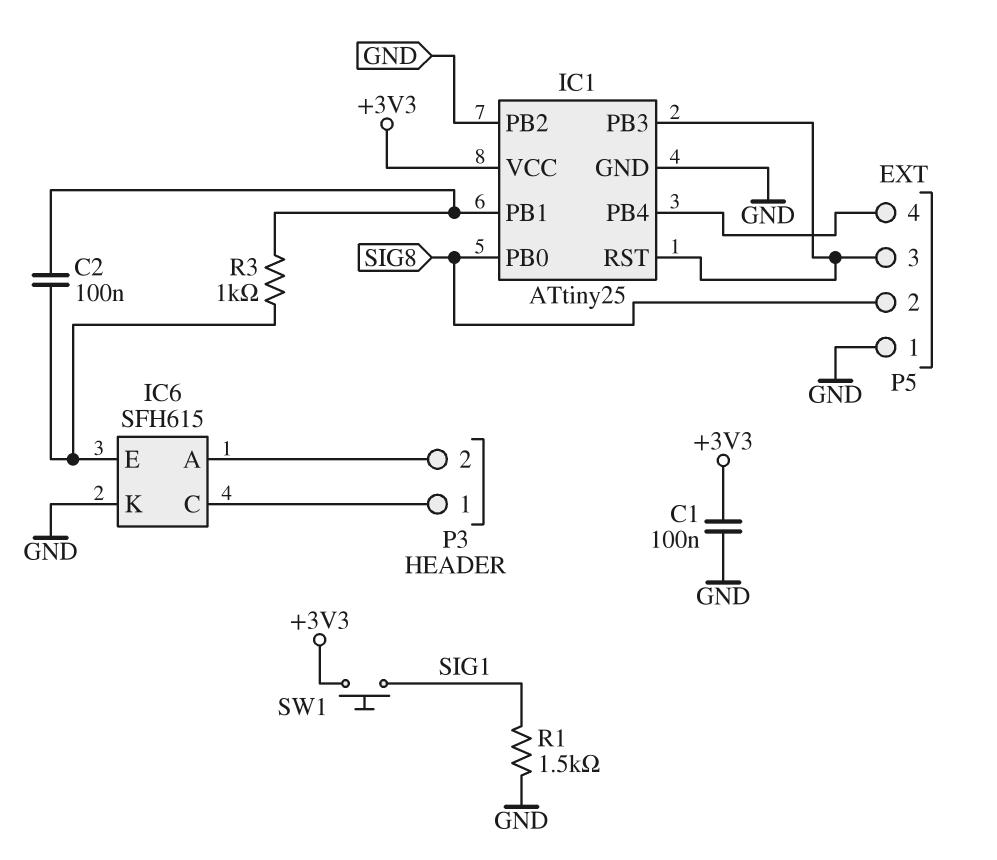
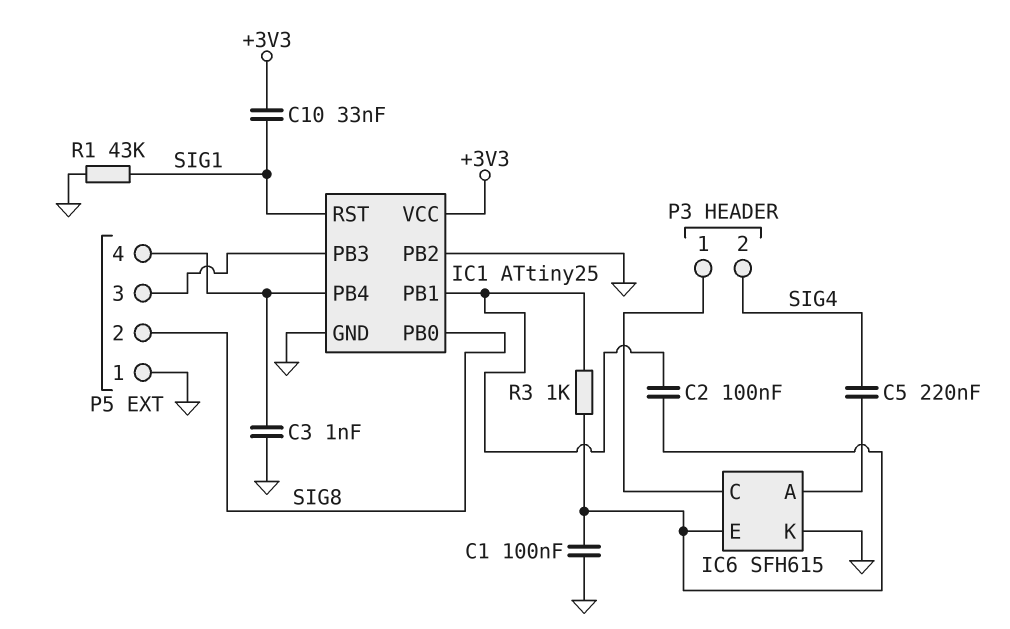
C1: 100nF (+3V3, GND) -> 100nF (GND, IC6/E)
C3: none -> 1nF (GND, IC1/PB4)
C5: none -> 220nF (IC6/A, SIG4)
C10: none -> 33nF (+3V3, SIG1)
IC1 pin RST: IC1/PB3 -> SIG1
P3 pin 2: IC6/A -> SIG4
R1: 1.5k (GND, SIG1) -> 43k (GND, SIG1)
SW1: button (+3V3, SIG1) -> none

